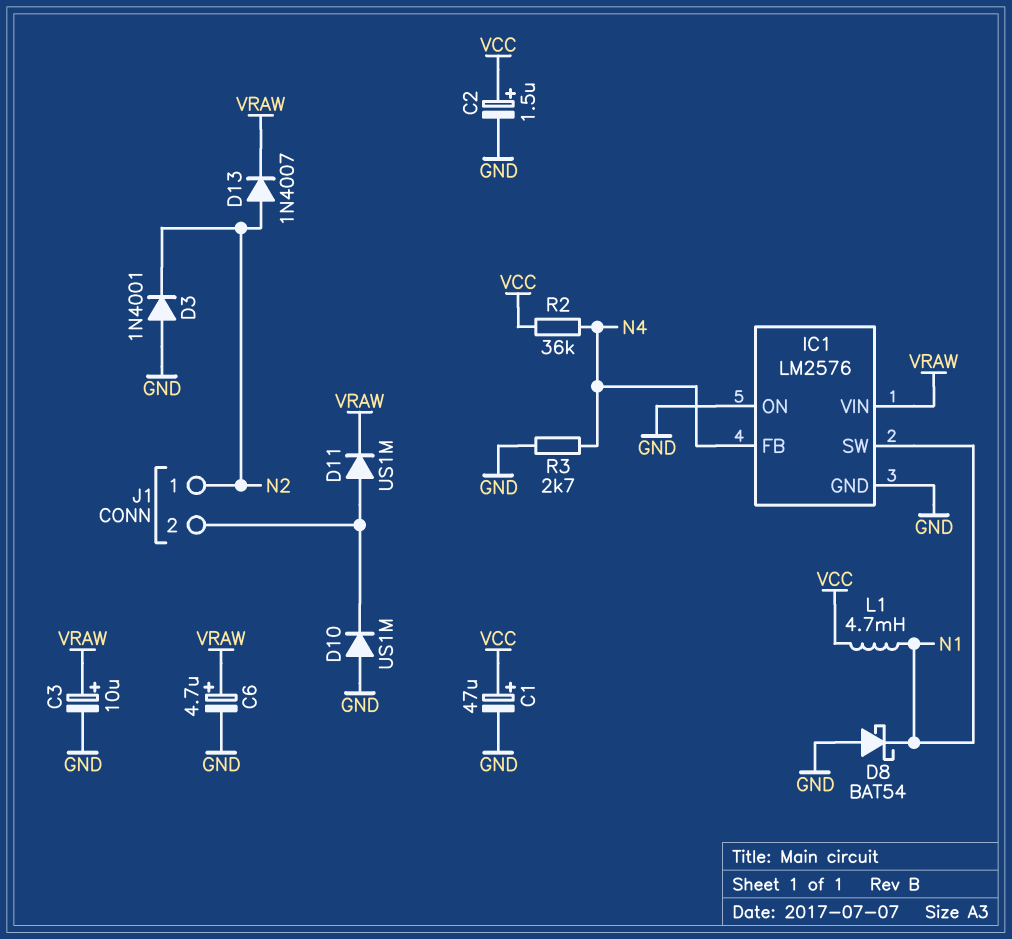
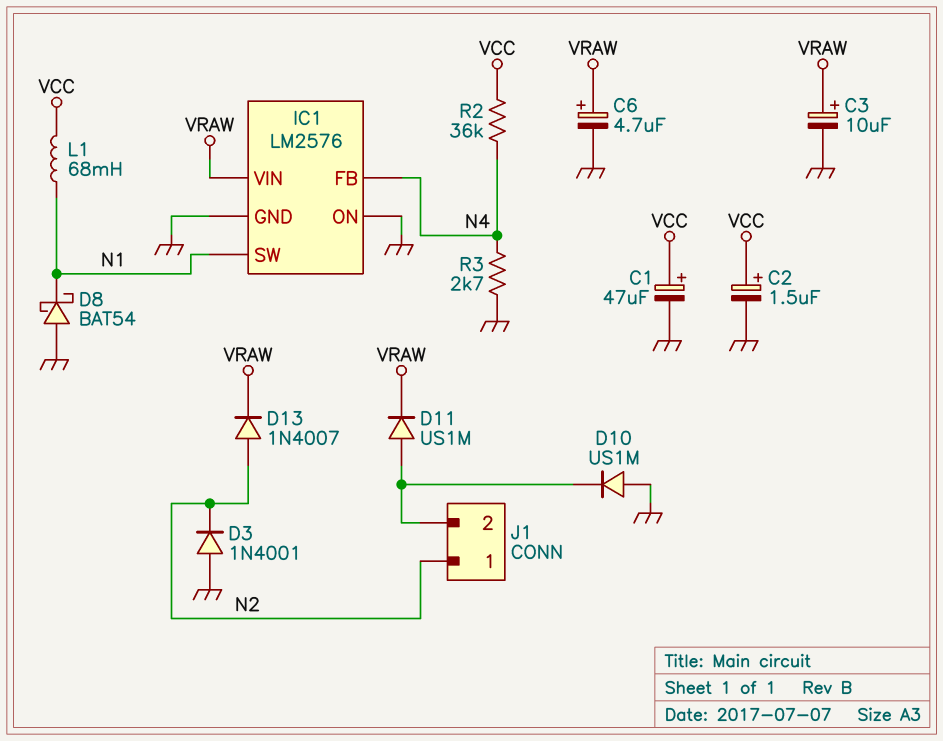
L1: 4.7mH (N1, VCC) -> 68mH (N1, VCC)

